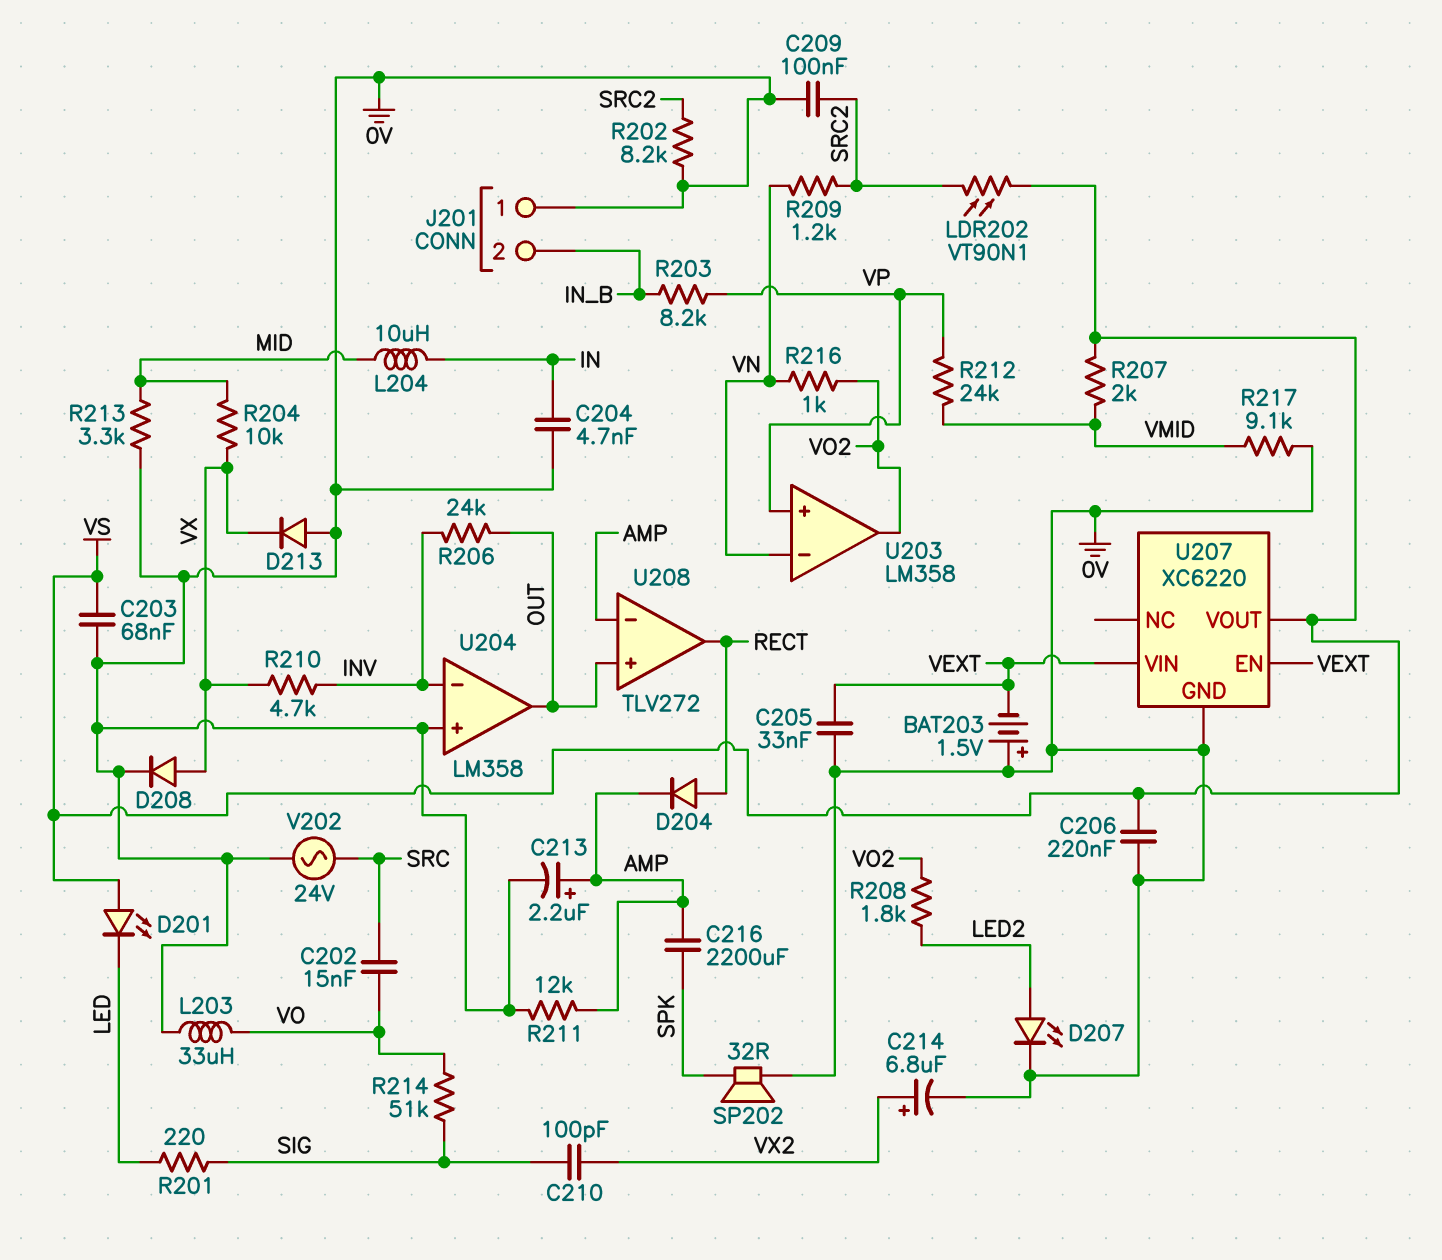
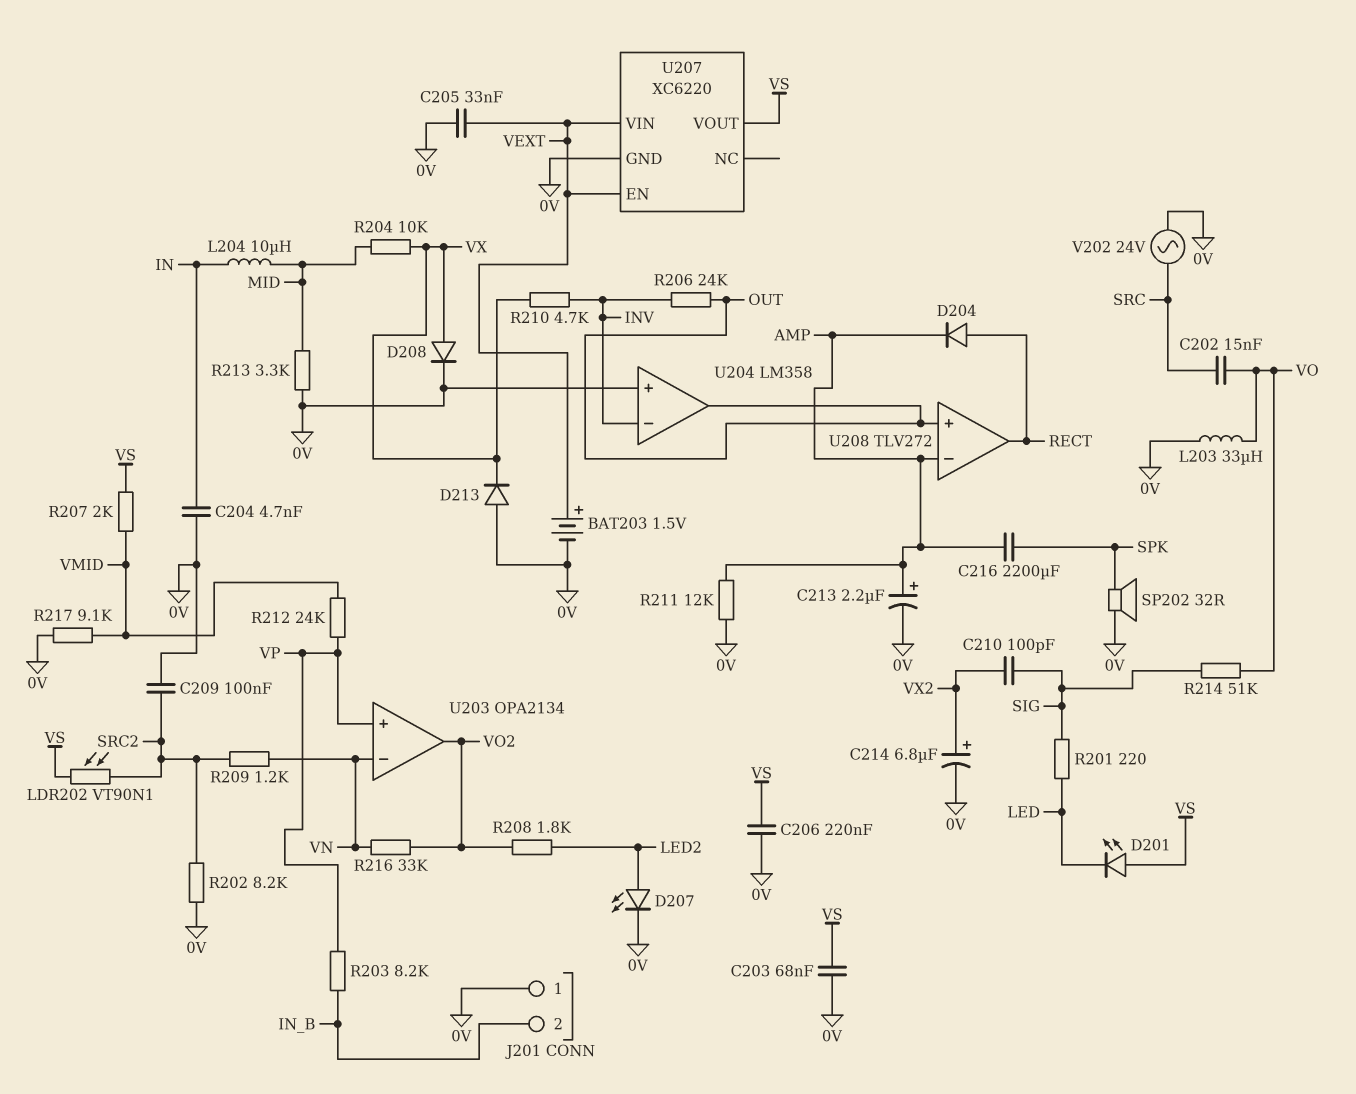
BAT203: 1.5V (plus 0V, minus VEXT) -> 1.5V (plus VEXT, minus 0V)
R216: 1k (VN, VO2) -> 33k (VN, VO2)
U203: LM358 -> OPA2134

